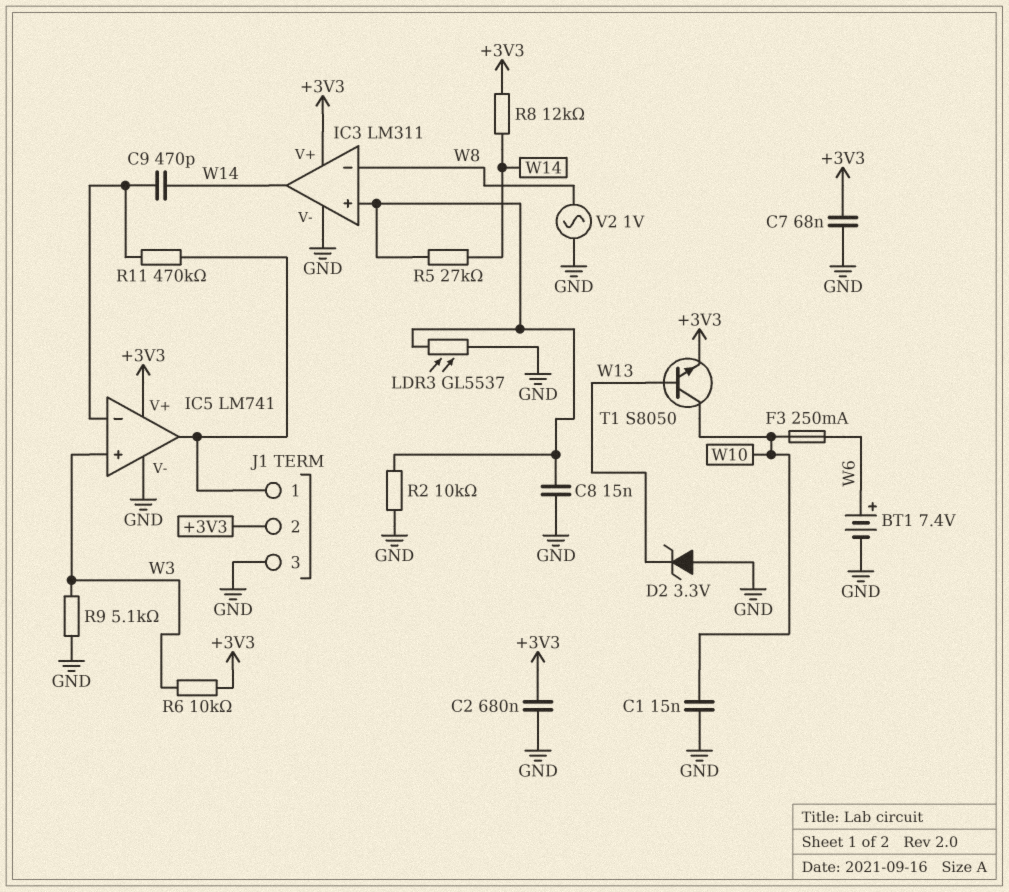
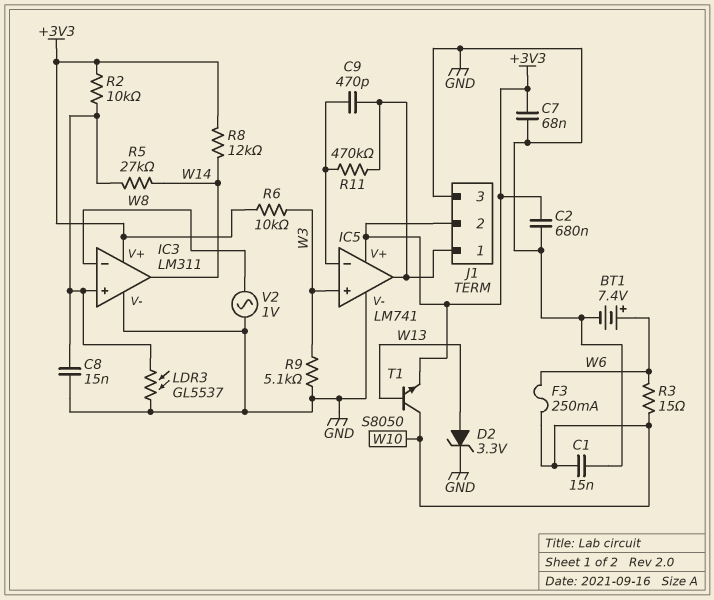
C9: 470pF (IC5/in-, W14) -> 470pF (IC5/in-, IC5/out)
D2: zener 3.3V (A GND, K W13) -> zener 3.3V (A W13, K GND)
R2: 10k (GND, IC3/in+) -> 10k (+3V3, IC3/in+)
R3: none -> 15 (W6, W10)

